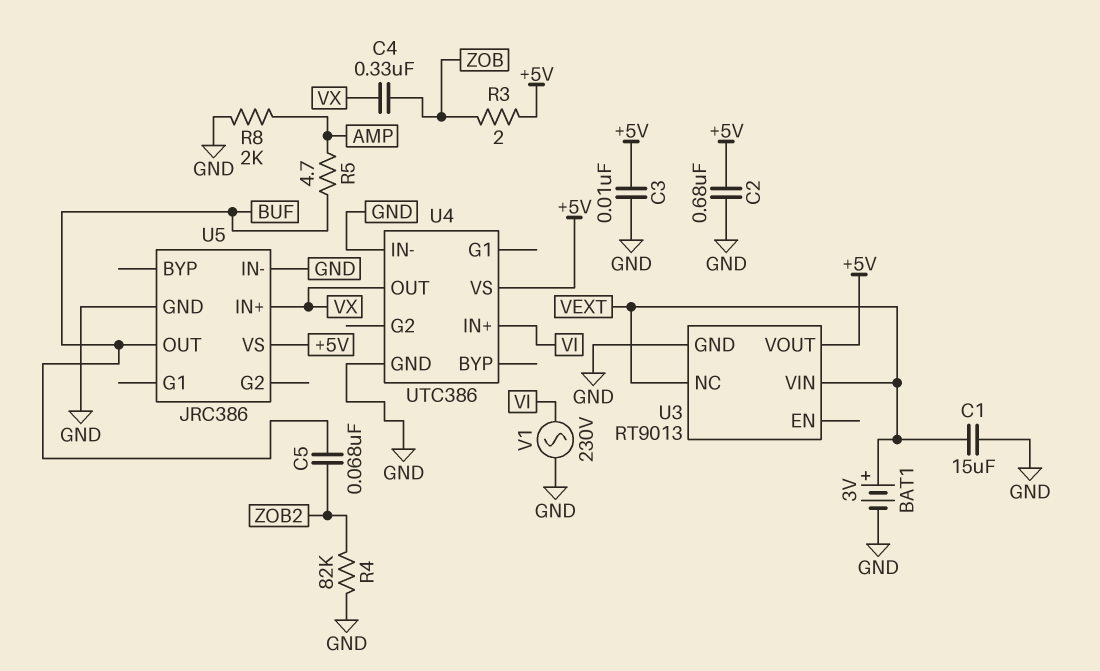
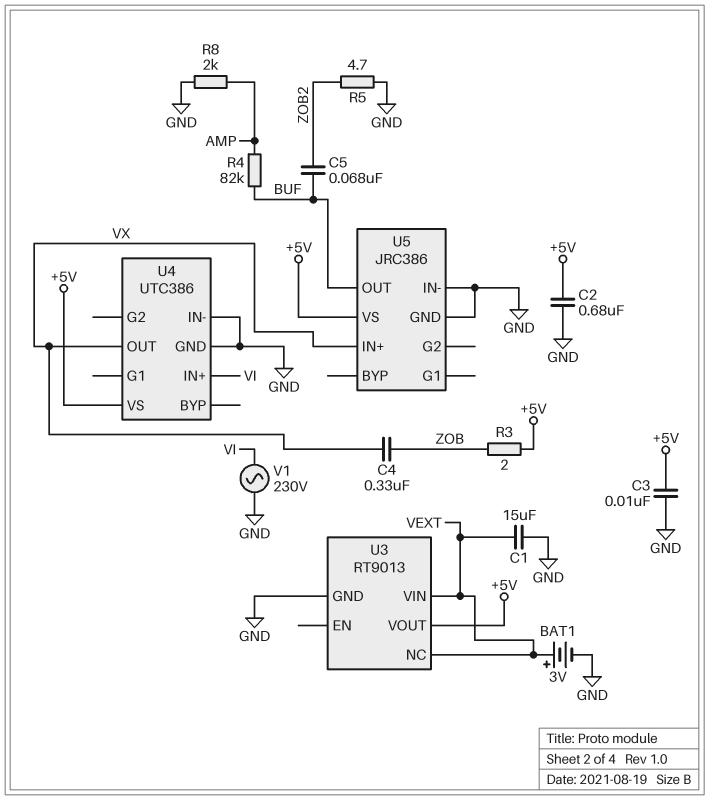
R4: 82k (GND, ZOB2) -> 82k (AMP, BUF)
R5: 4.7 (AMP, BUF) -> 4.7 (GND, ZOB2)

